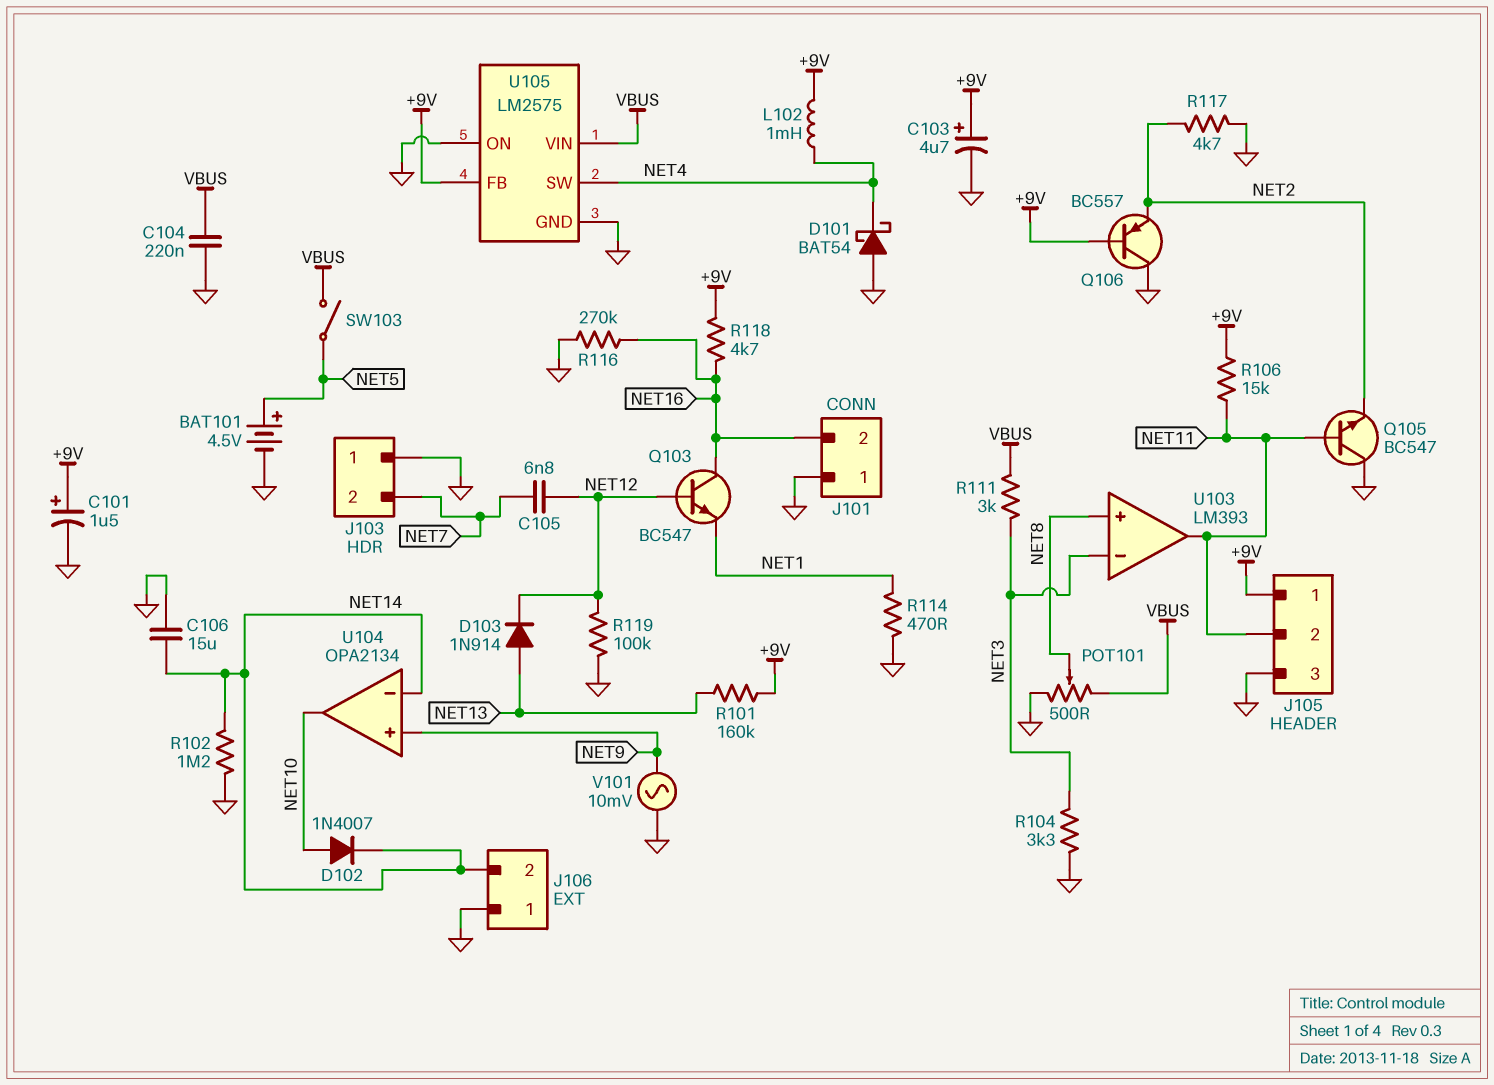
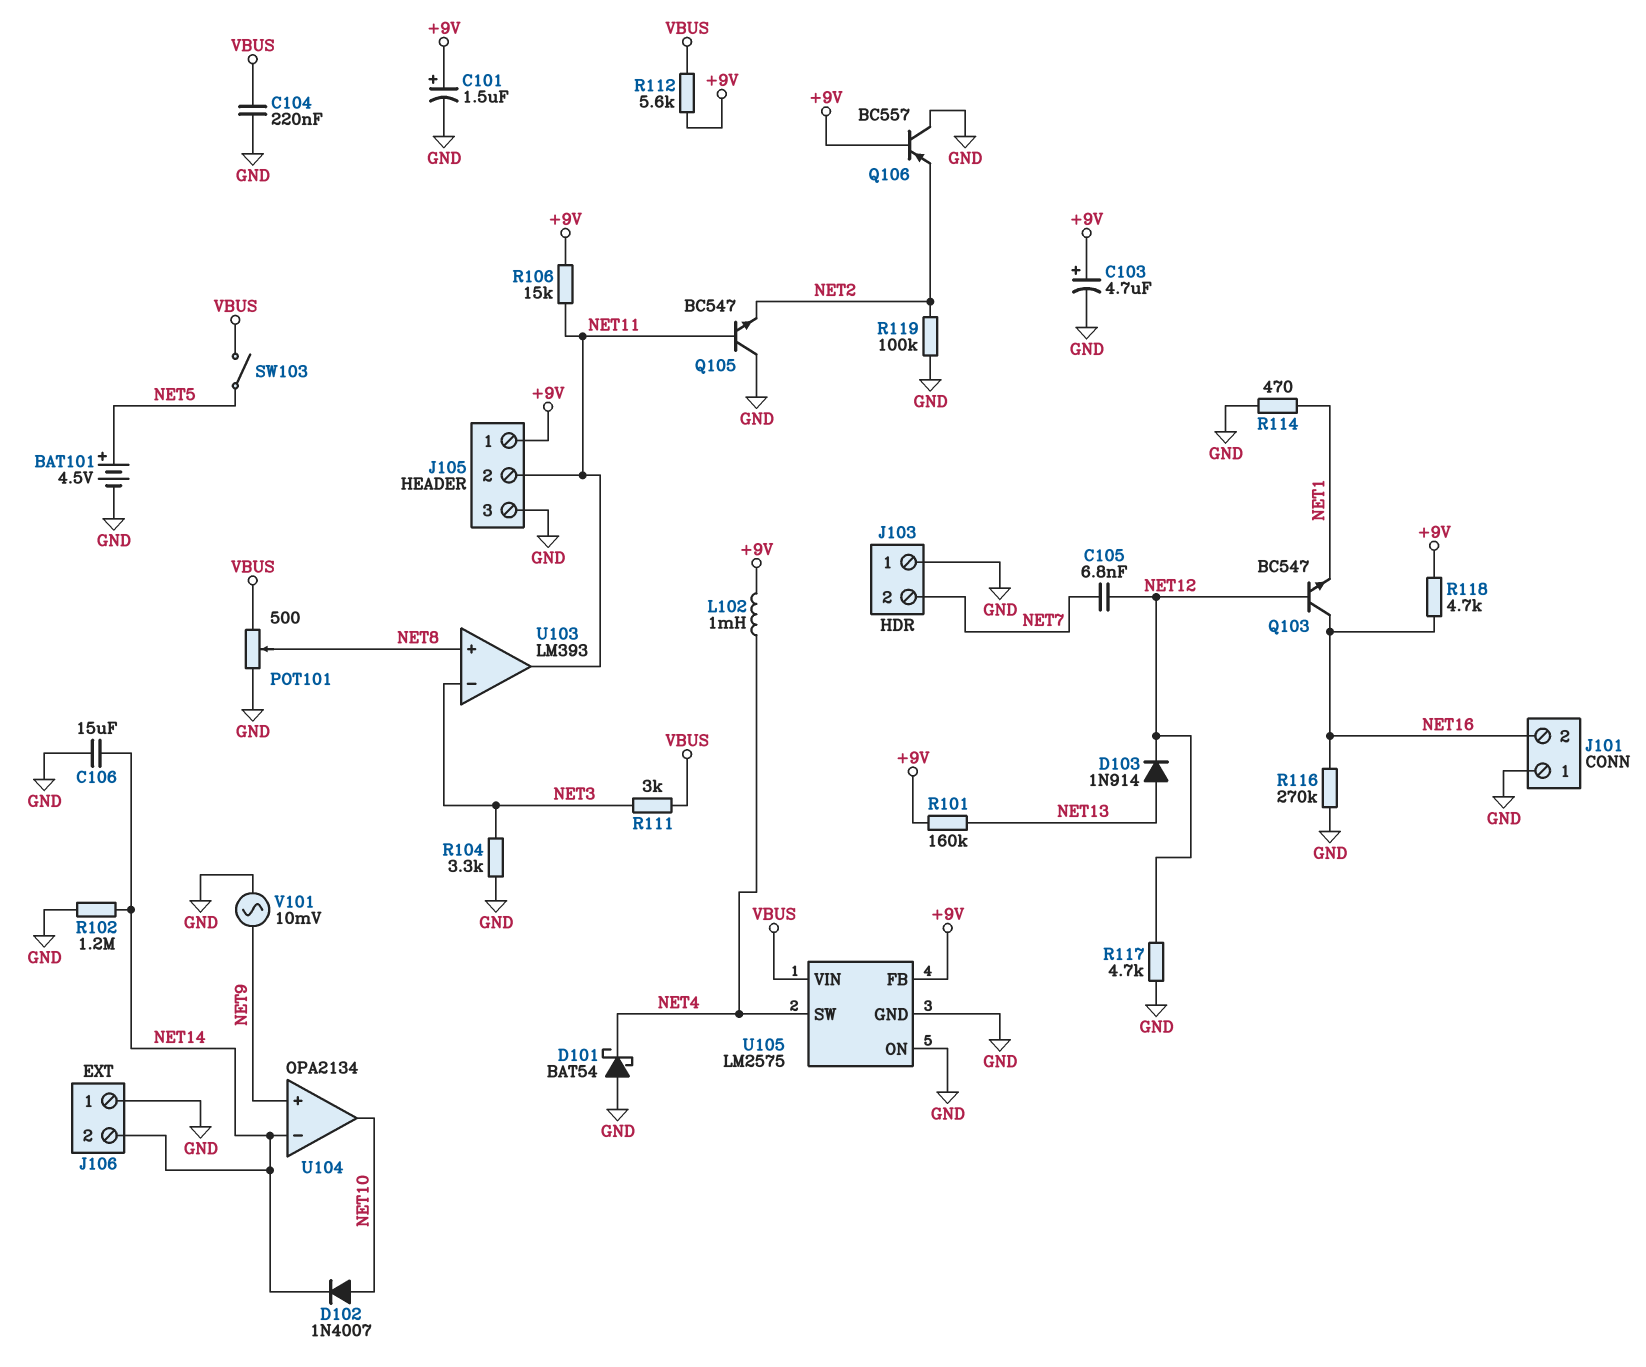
R112: none -> 5.6k (+9V, VBUS)
R117: 4.7k (GND, NET2) -> 4.7k (GND, NET12)
R119: 100k (GND, NET12) -> 100k (GND, NET2)

